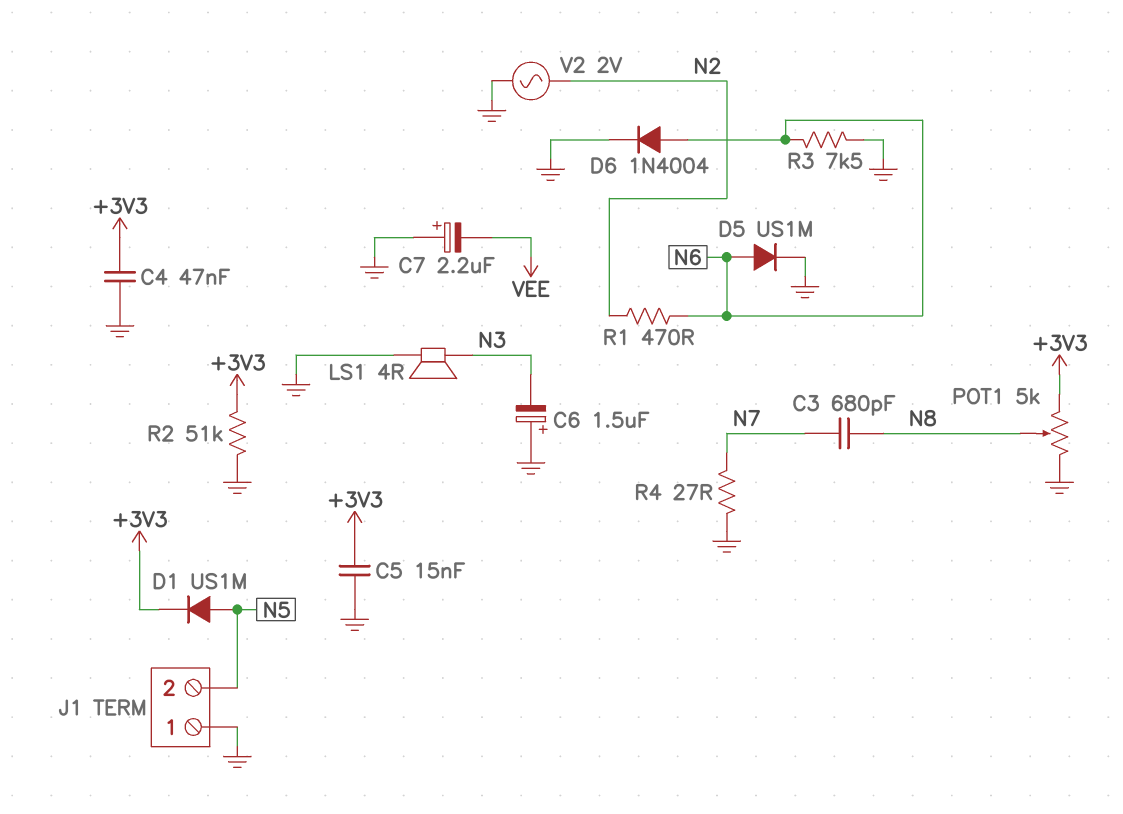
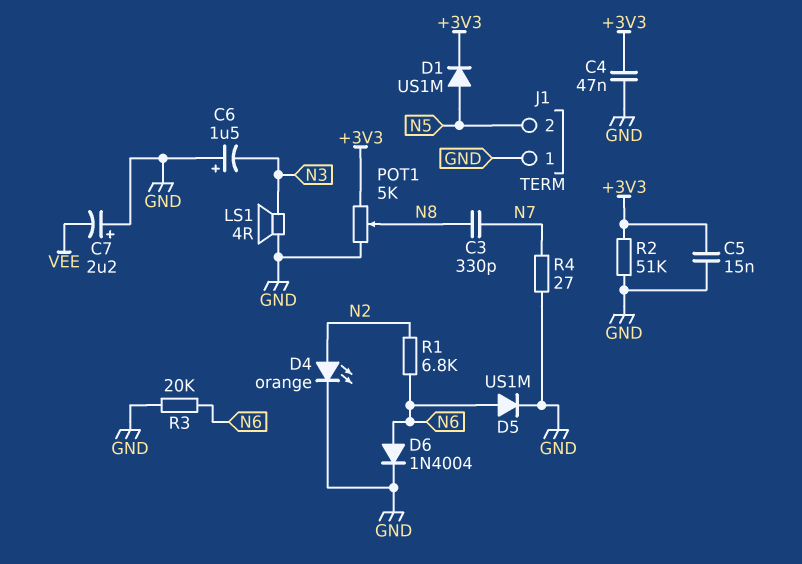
C3: 680pF (N7, N8) -> 330pF (N7, N8)
D4: none -> LED orange (A N2, K GND)
R1: 470 (N2, N6) -> 6.8k (N2, N6)
R3: 7.5k (GND, N6) -> 20k (GND, N6)
V2: AC 2V (GND, N2) -> none

